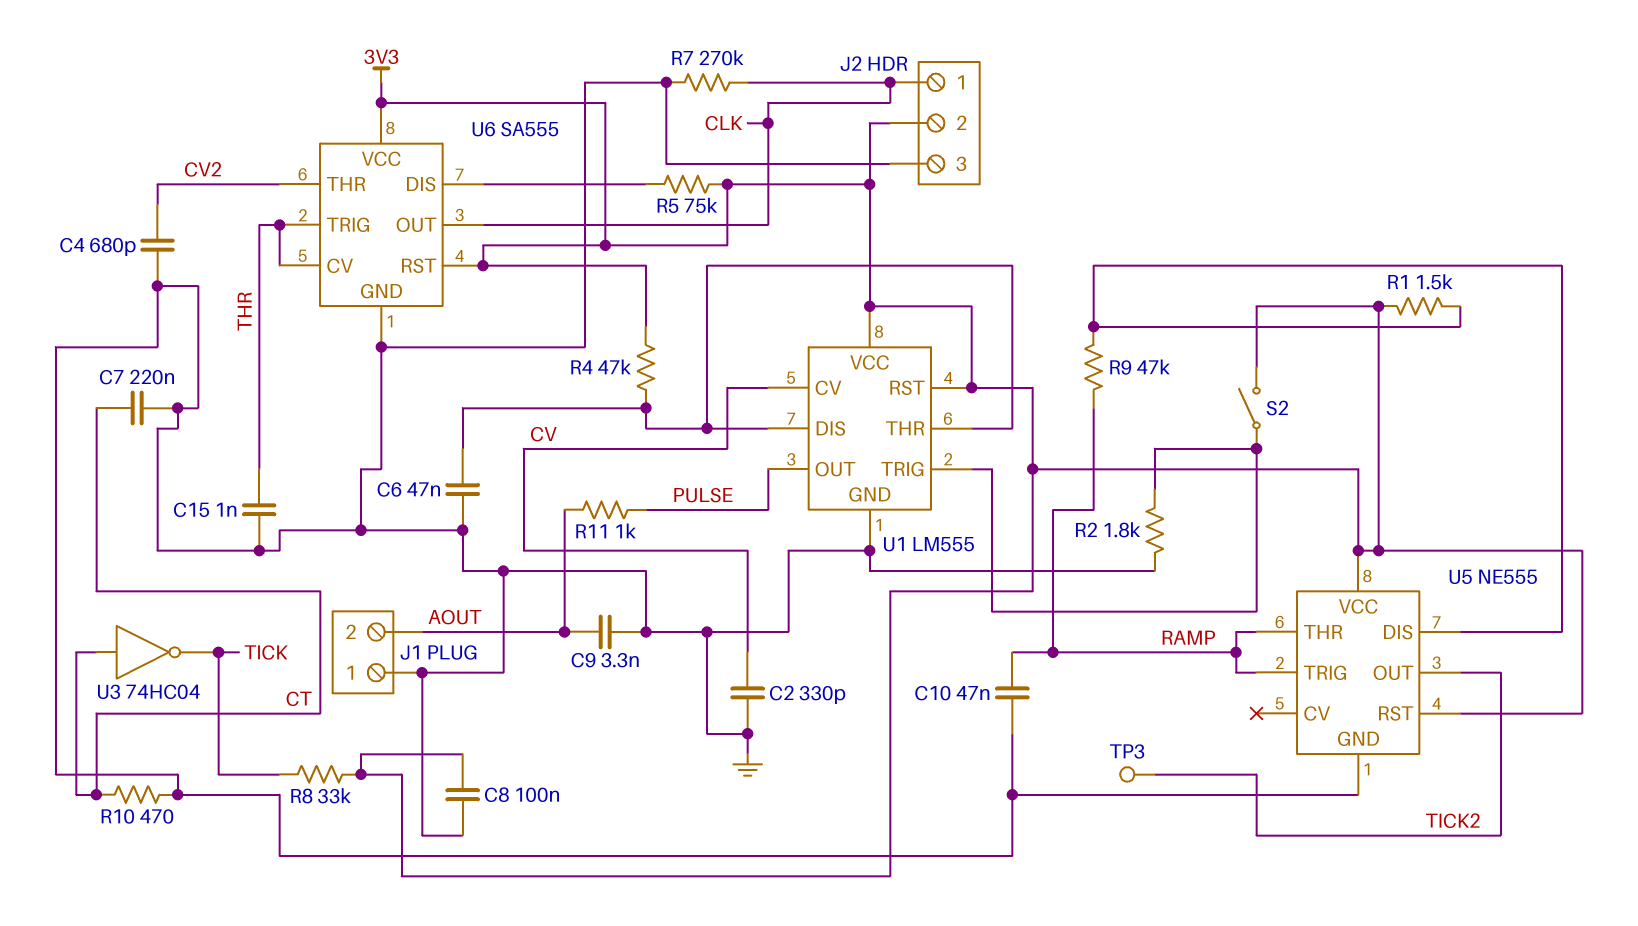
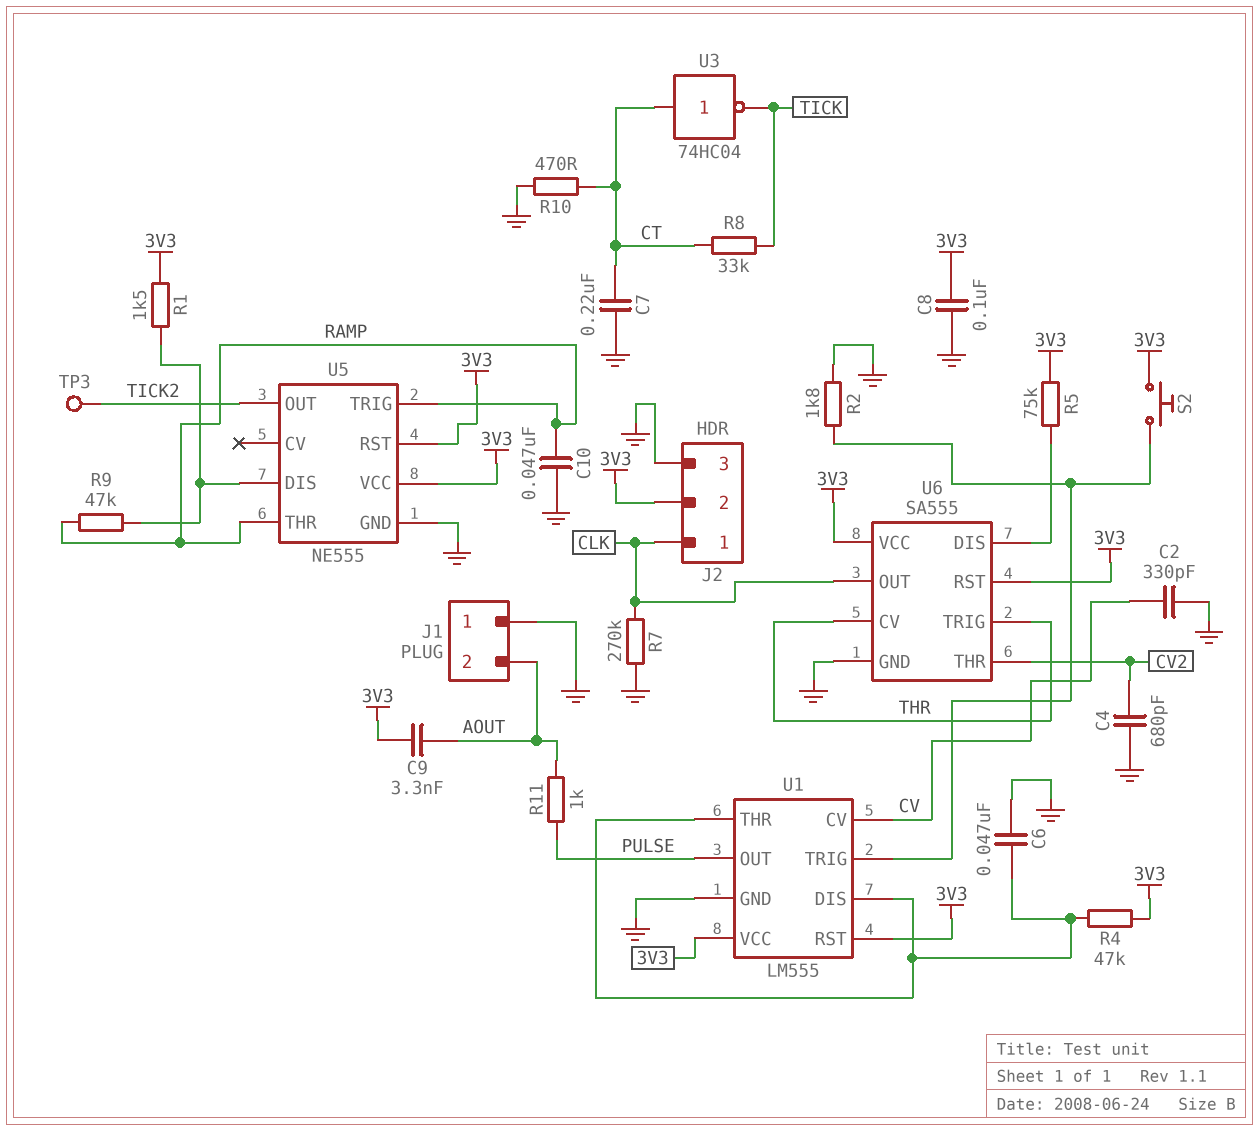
C9: 3.3nF (AOUT, GND) -> 3.3nF (3V3, AOUT)
C15: 1nF (GND, THR) -> none
R8: 33k (3V3, TICK) -> 33k (CT, TICK)
S2: switch (3V3, U1/TRIG) -> button (3V3, U1/TRIG)

